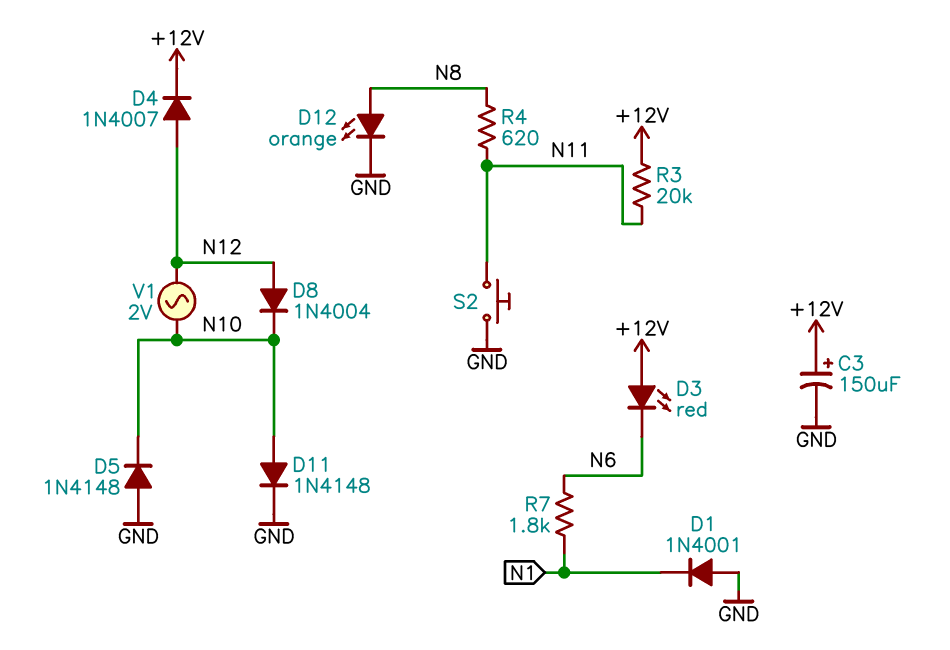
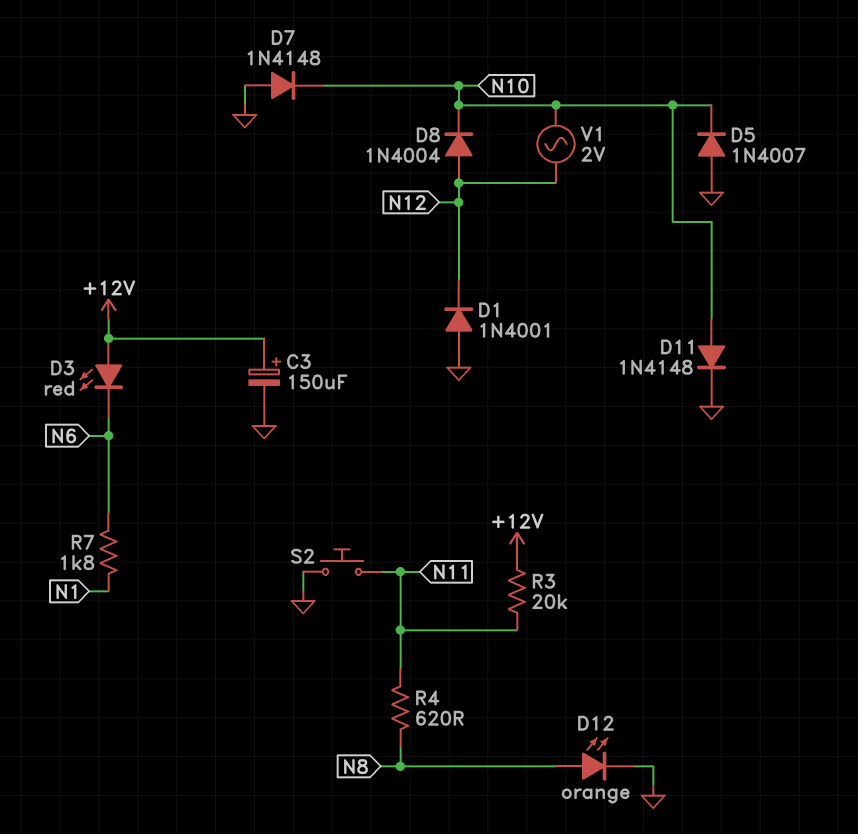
D1: diode 1N4001 (A GND, K N1) -> diode 1N4001 (A GND, K N12)
D4: diode 1N4007 (A N12, K +12V) -> none
D5: diode 1N4148 (A GND, K N10) -> diode 1N4007 (A GND, K N10)
D7: none -> diode 1N4148 (A GND, K N10)

